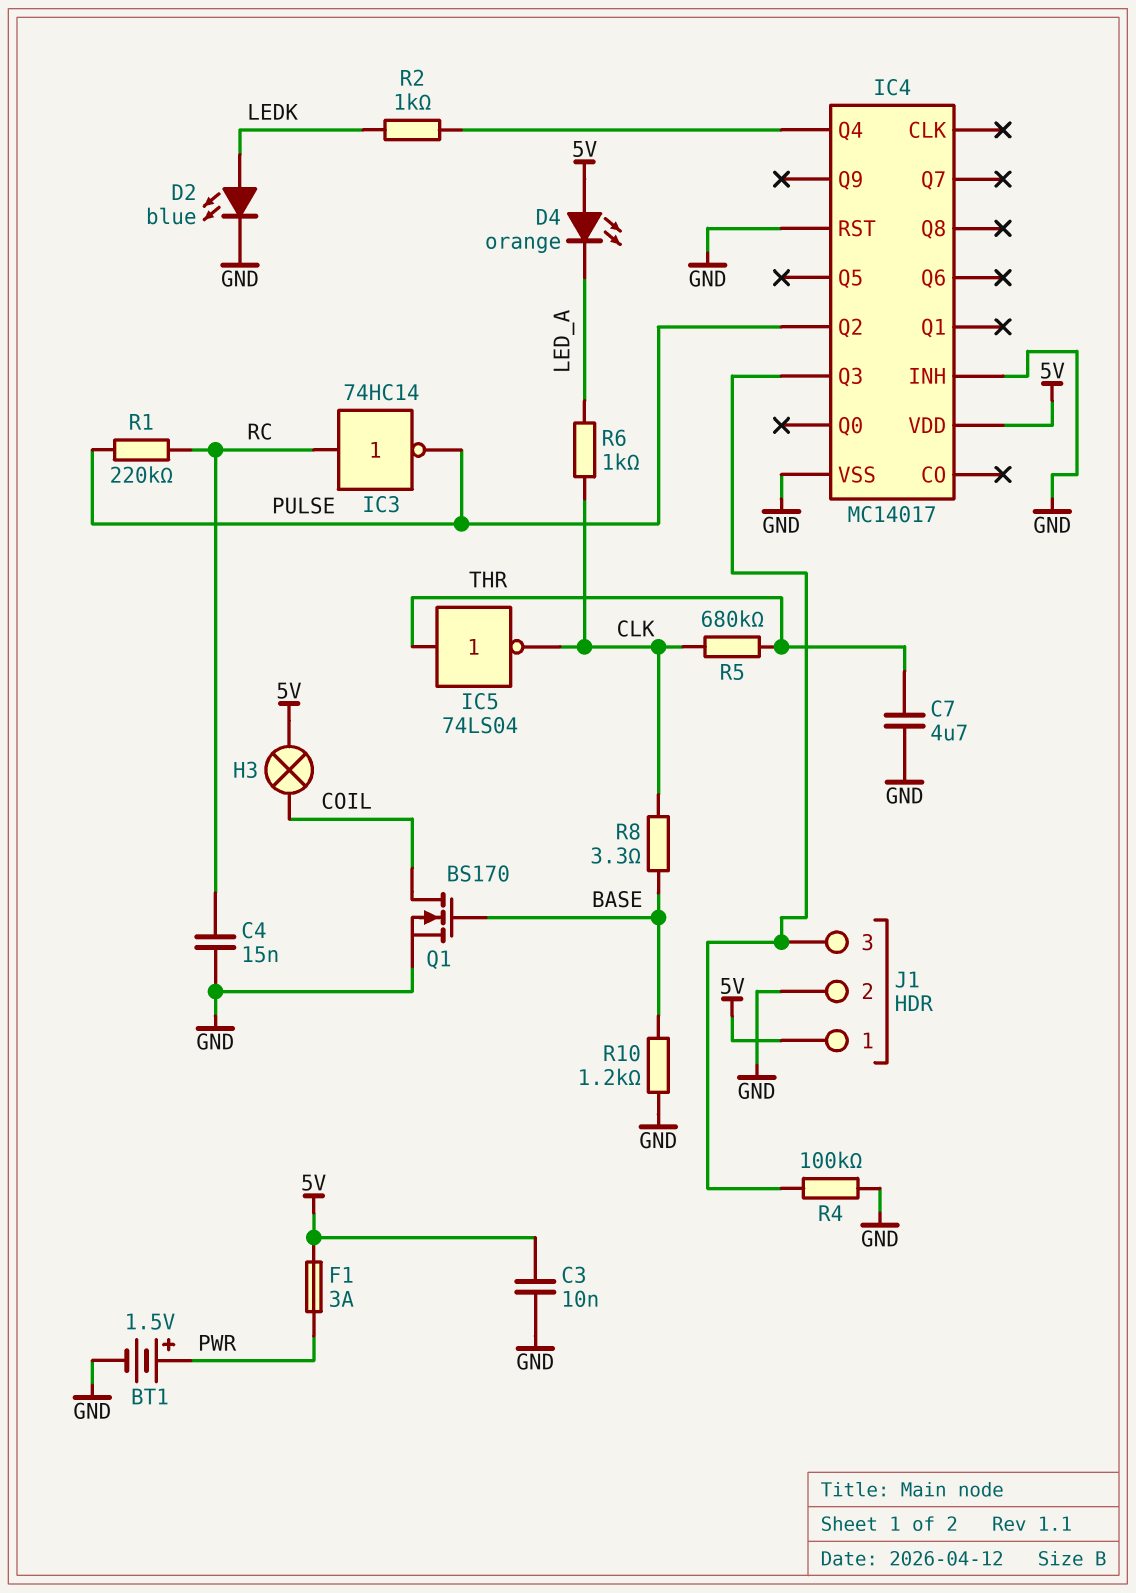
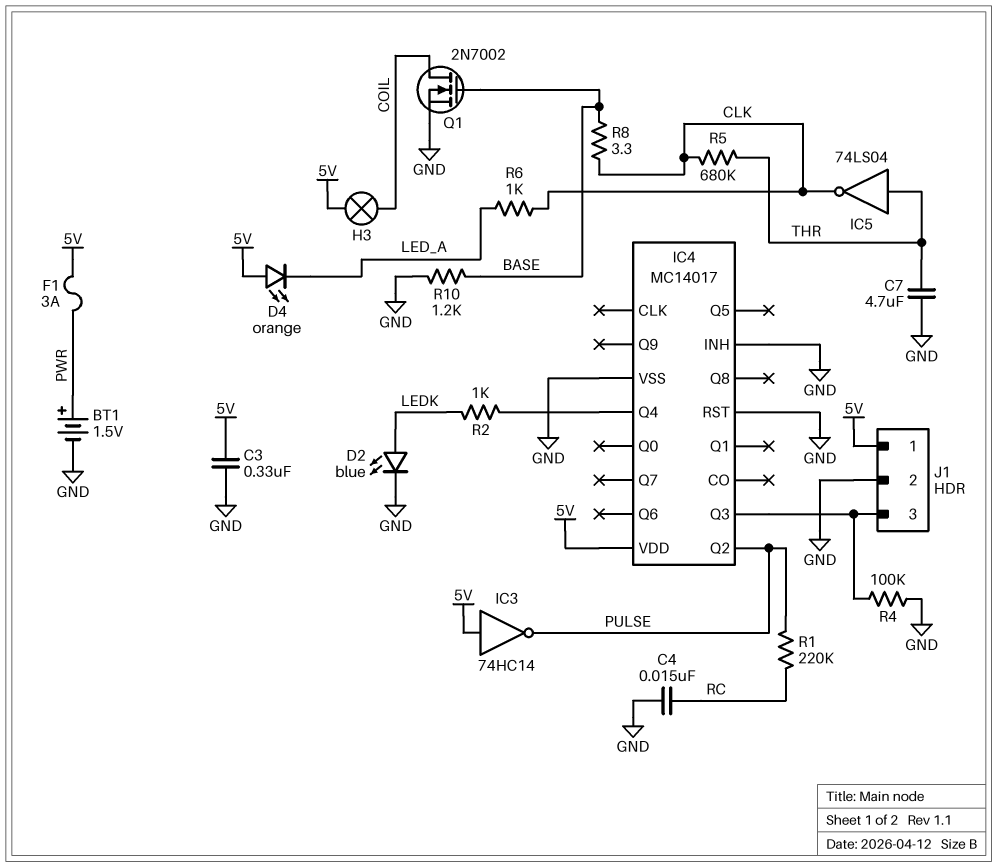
C3: 10nF (5V, GND) -> 330nF (5V, GND)
IC3: NOT 74HC14 (in RC, out PULSE) -> NOT 74HC14 (in 5V, out PULSE)
Q1: NMOS BS170 (G BASE, D COIL, S GND) -> NMOS 2N7002 (G BASE, D COIL, S GND)

